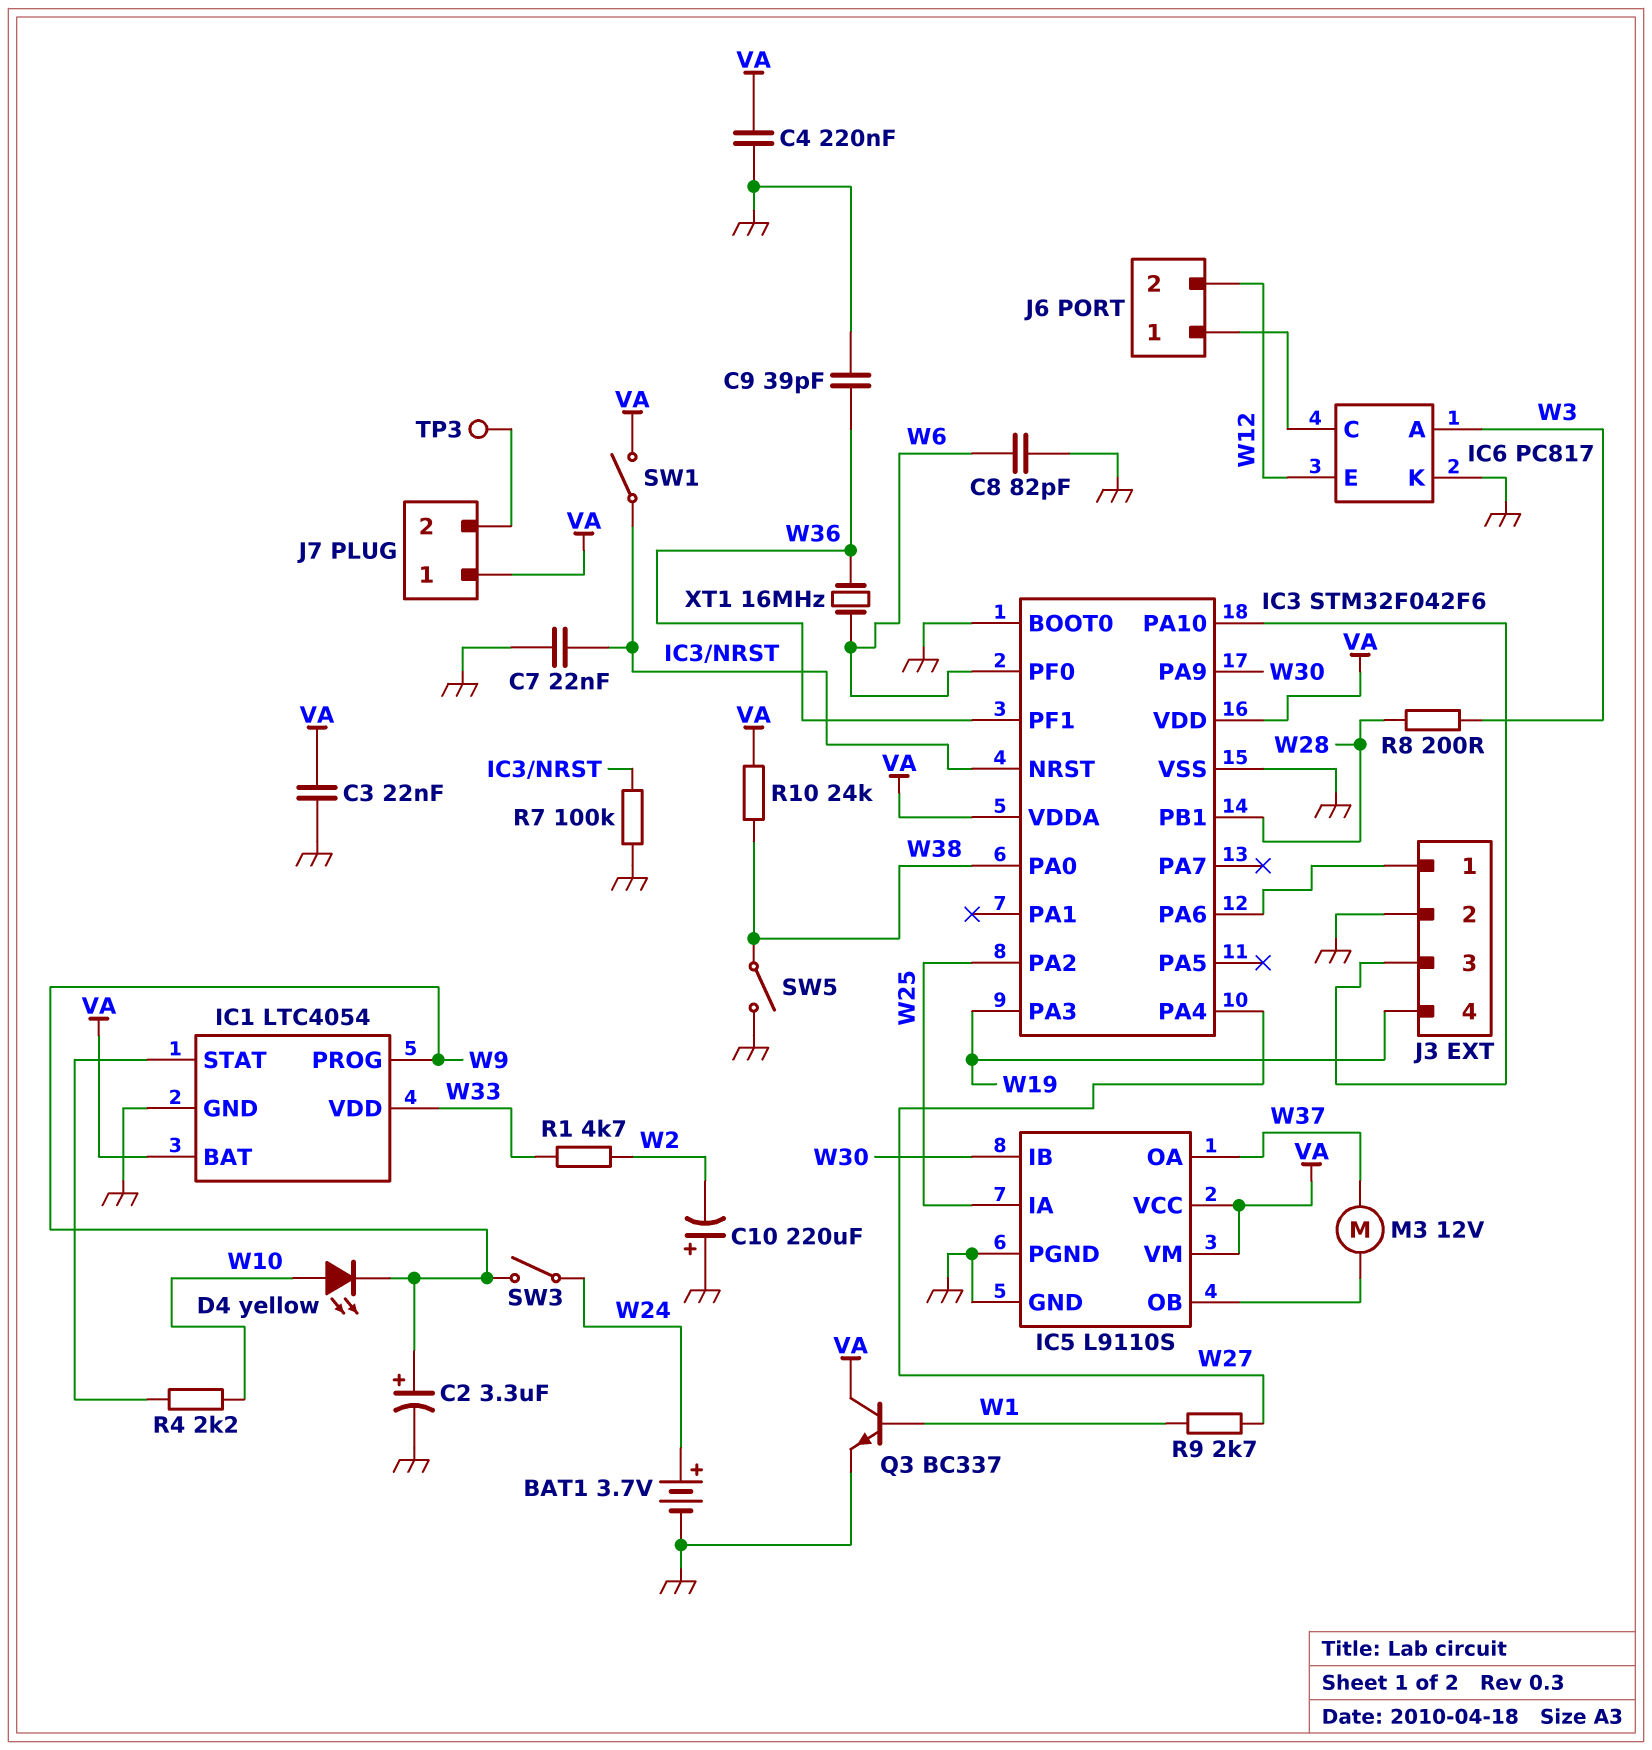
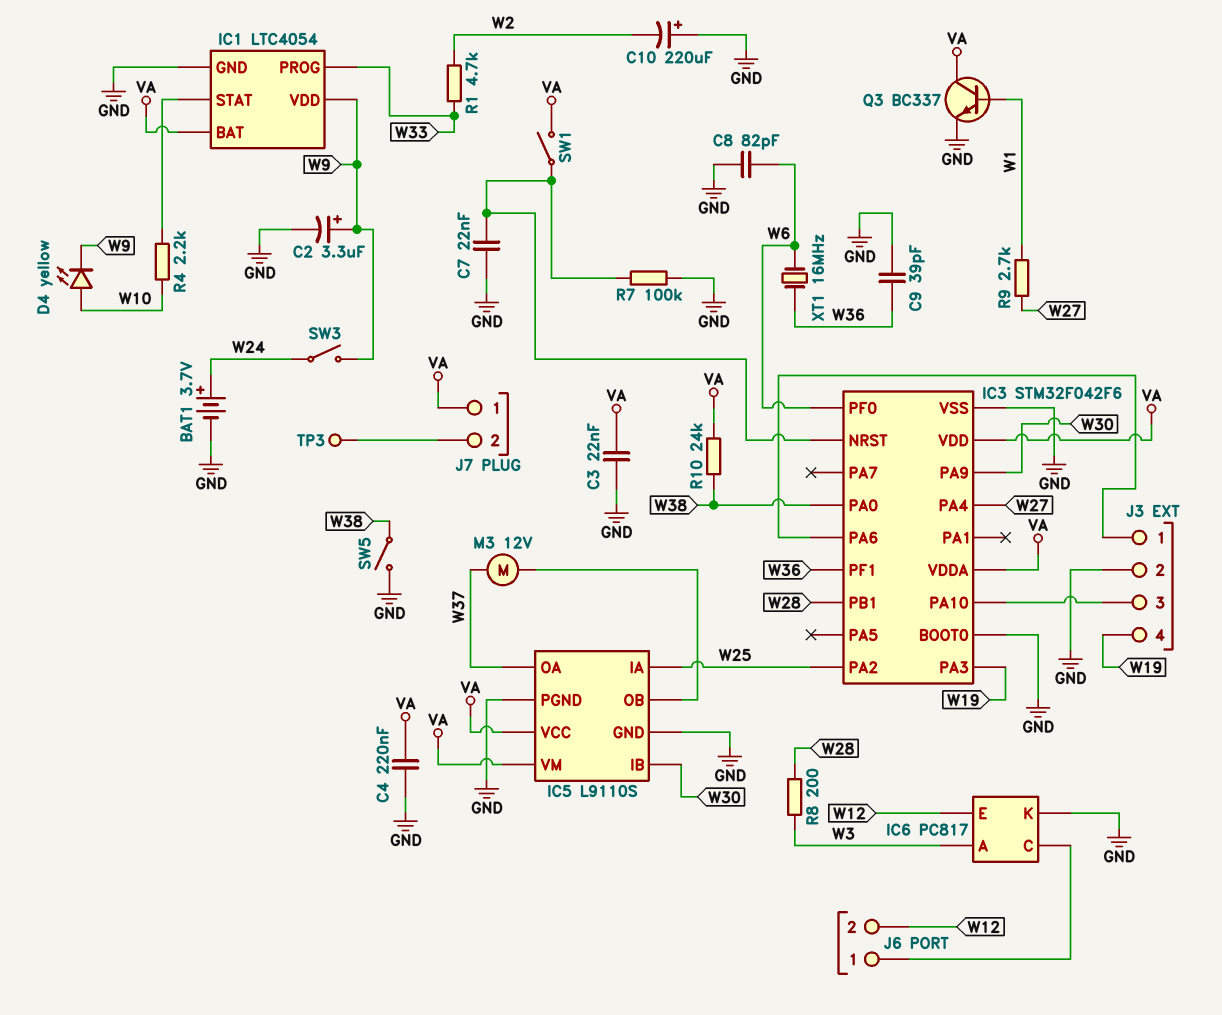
IC1 pin PROG: W9 -> W33
IC1 pin VDD: W33 -> W9

